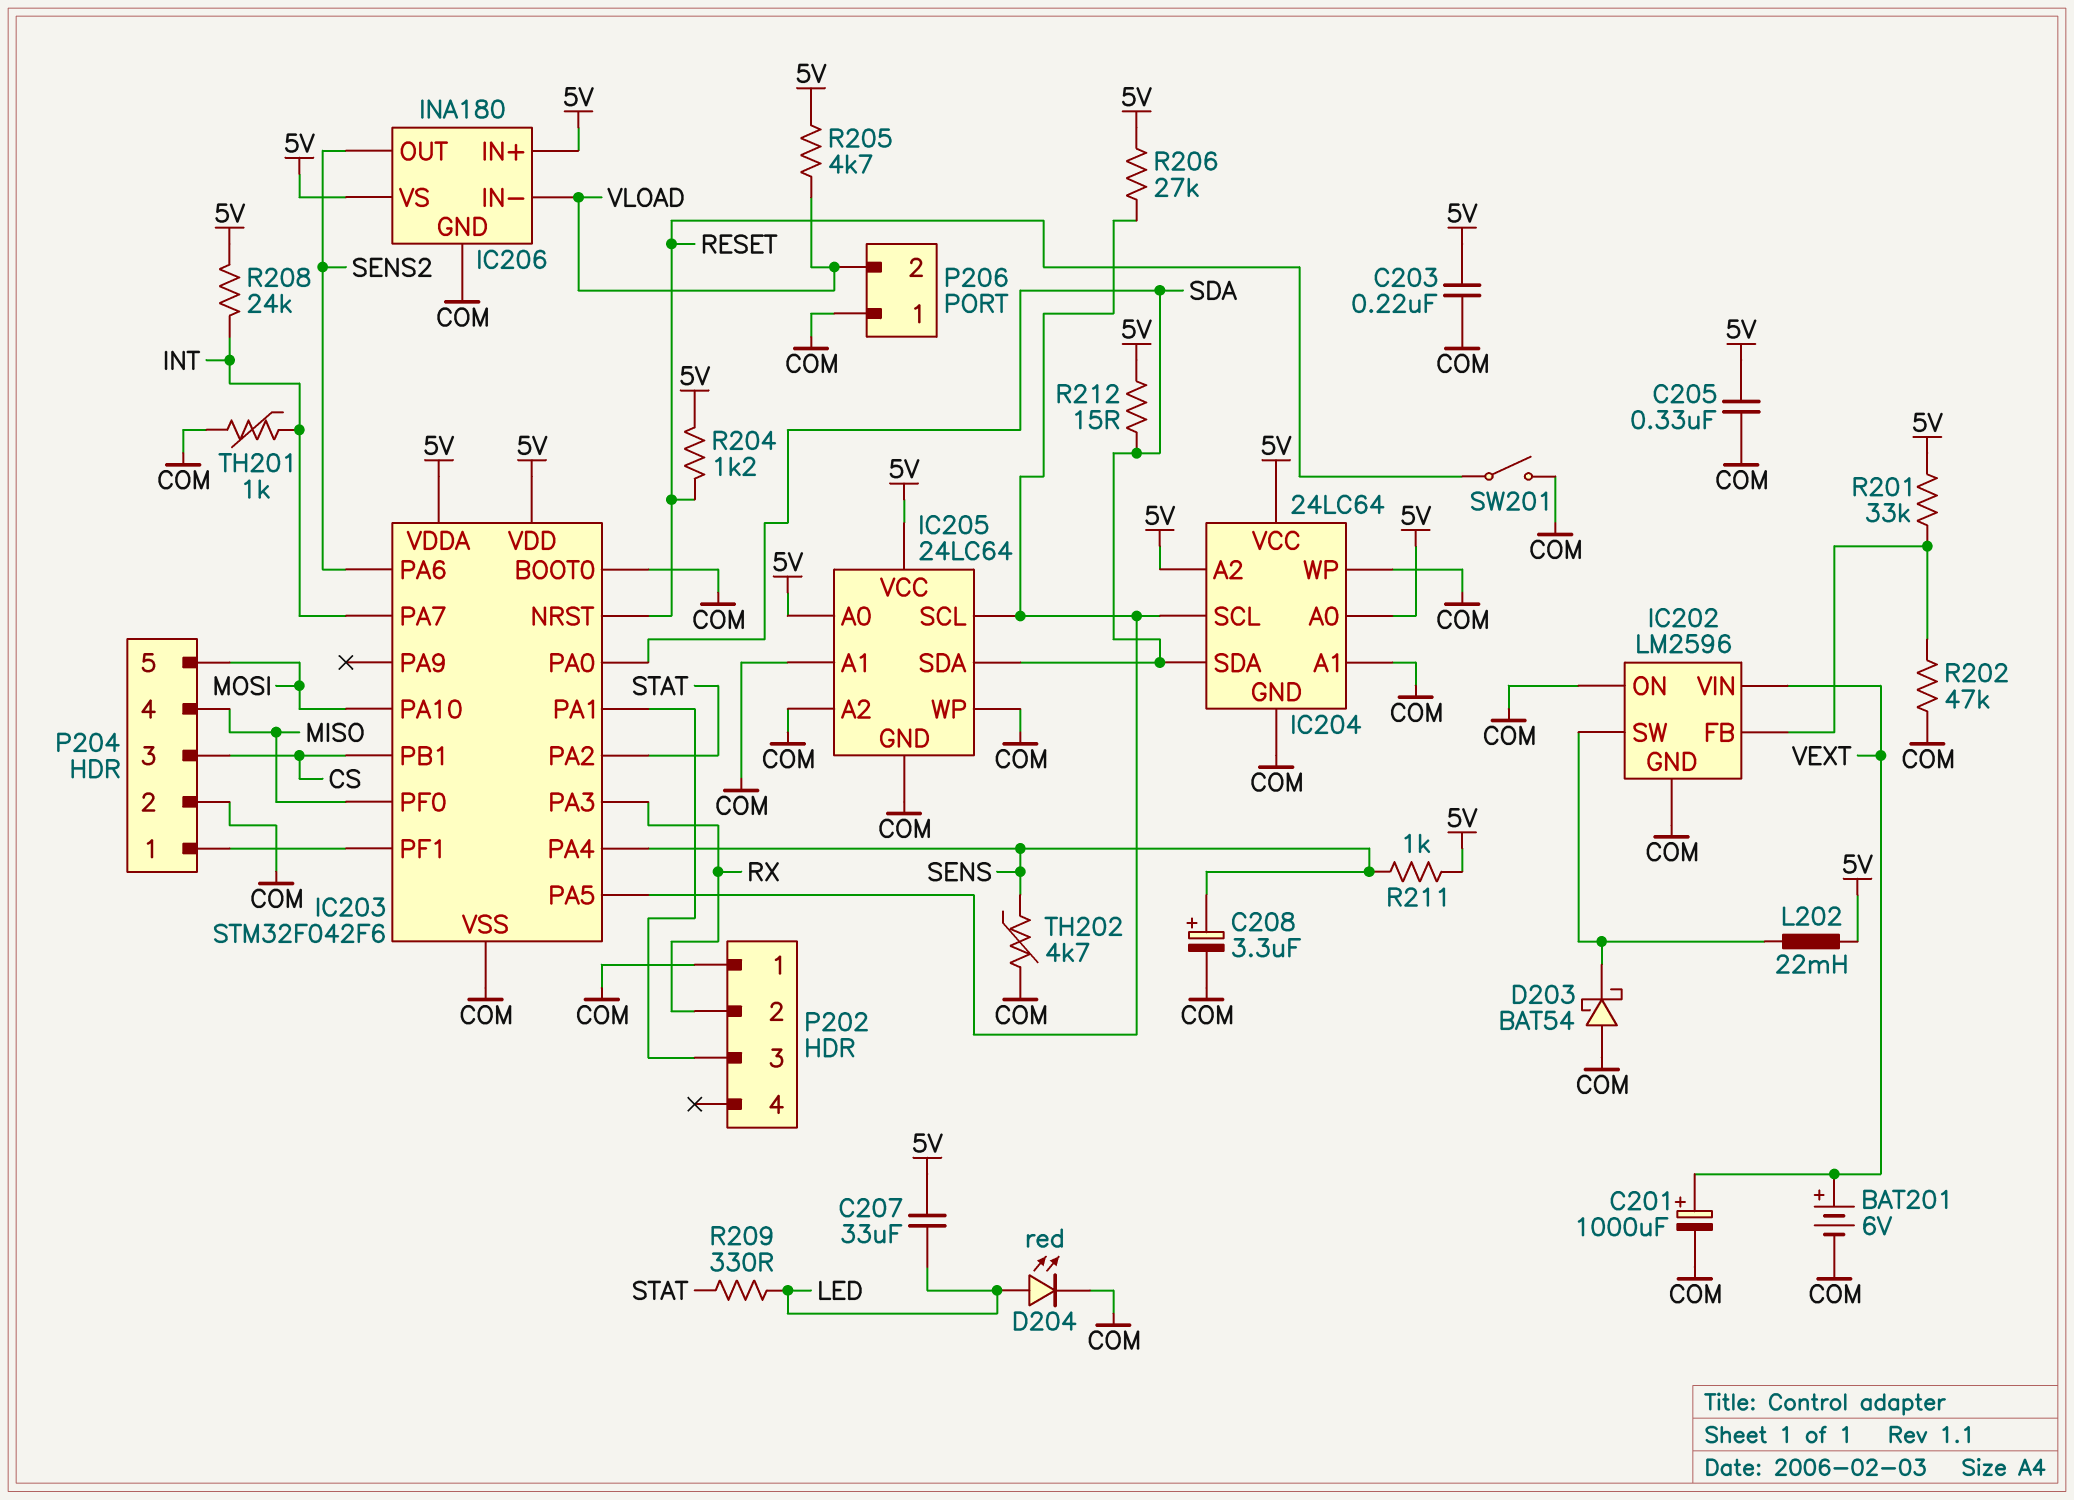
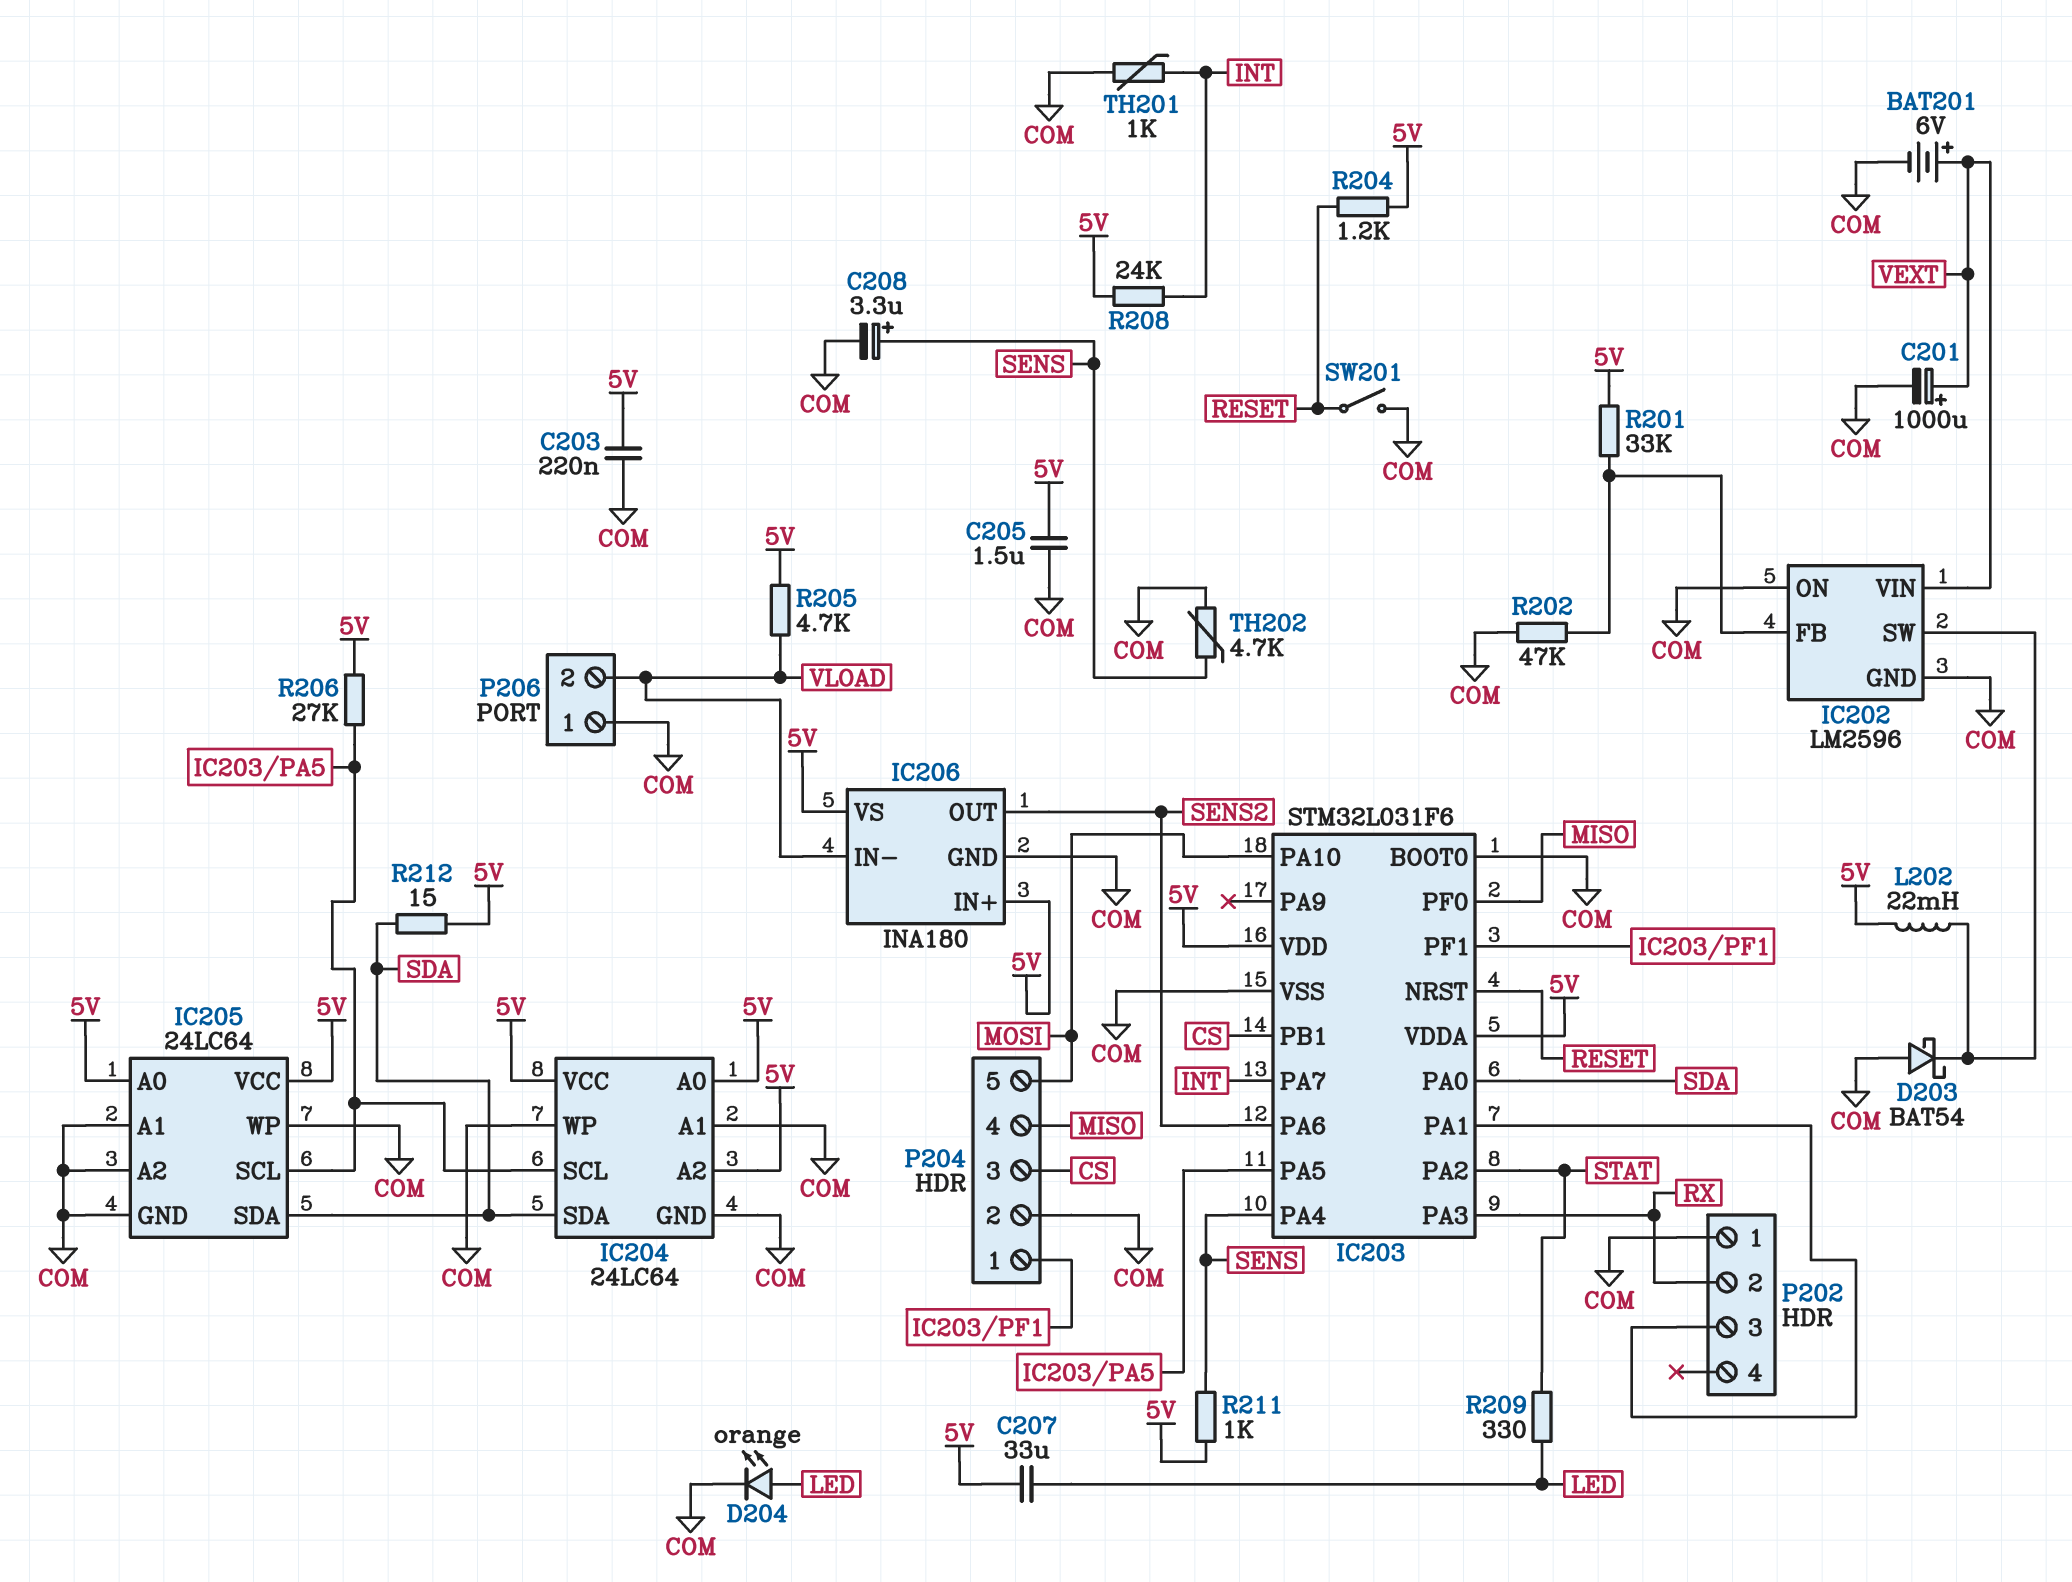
C205: 330nF (5V, COM) -> 1.5uF (5V, COM)
D204: LED red (A LED, K COM) -> LED orange (A LED, K COM)
IC203: STM32F042F6 -> STM32L031F6

